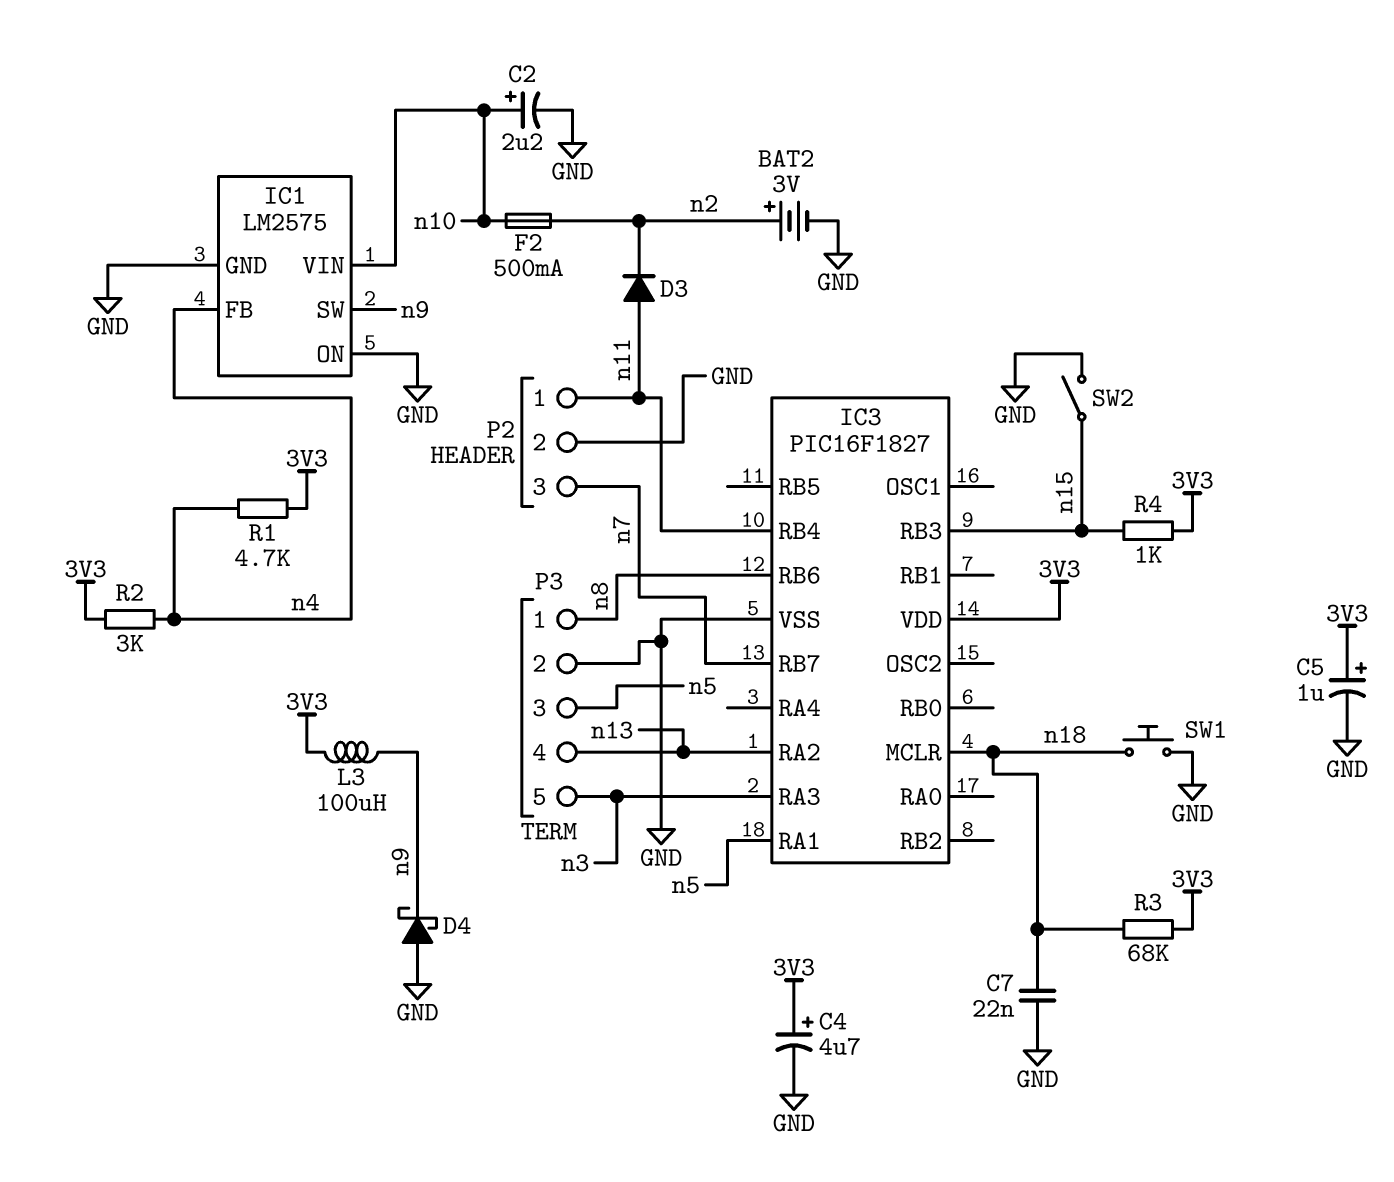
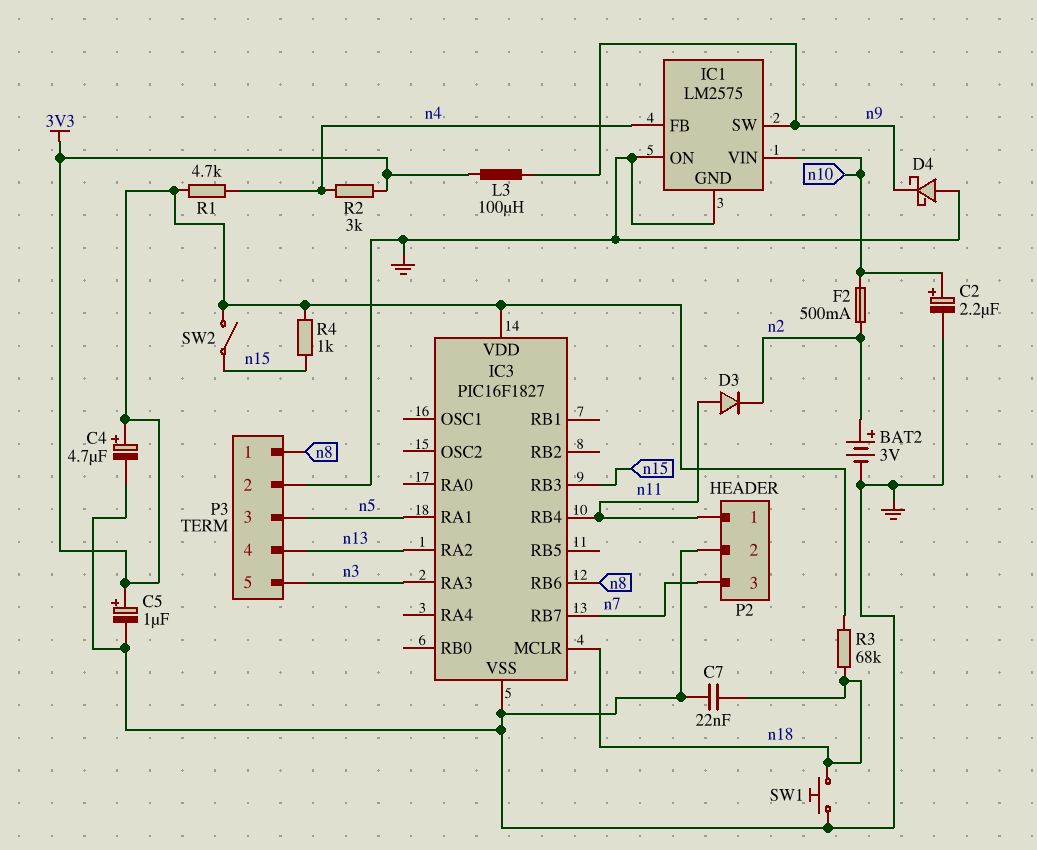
SW2: switch (GND, n15) -> switch (3V3, n15)

